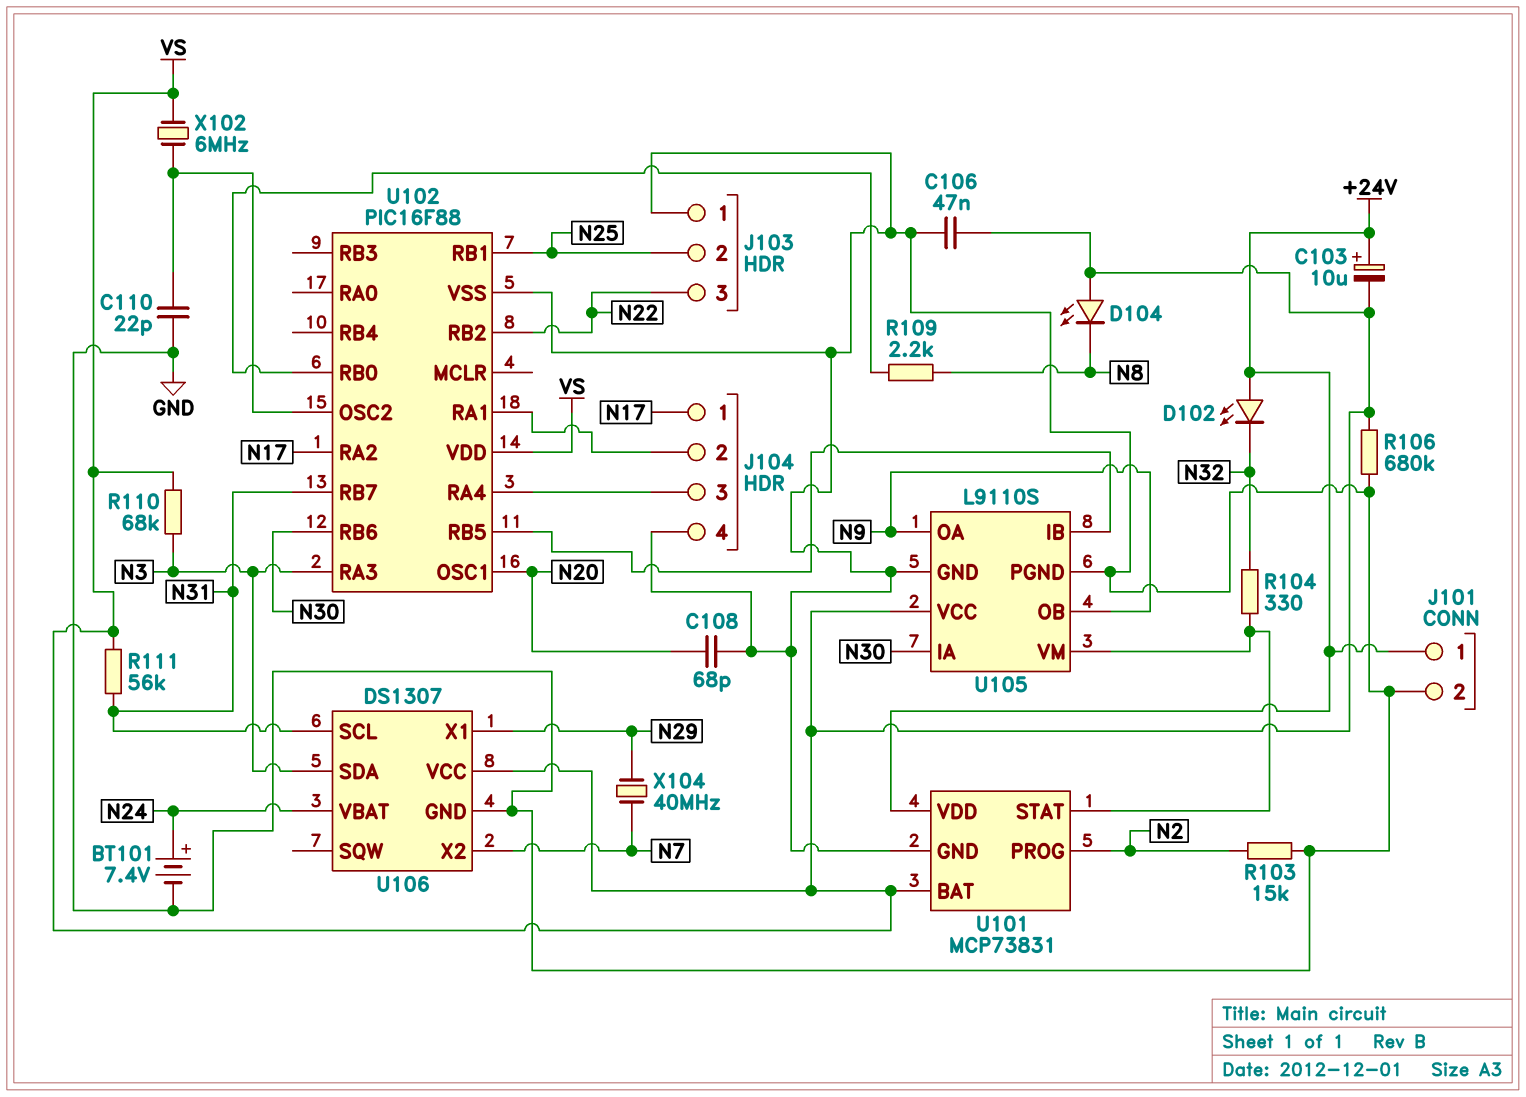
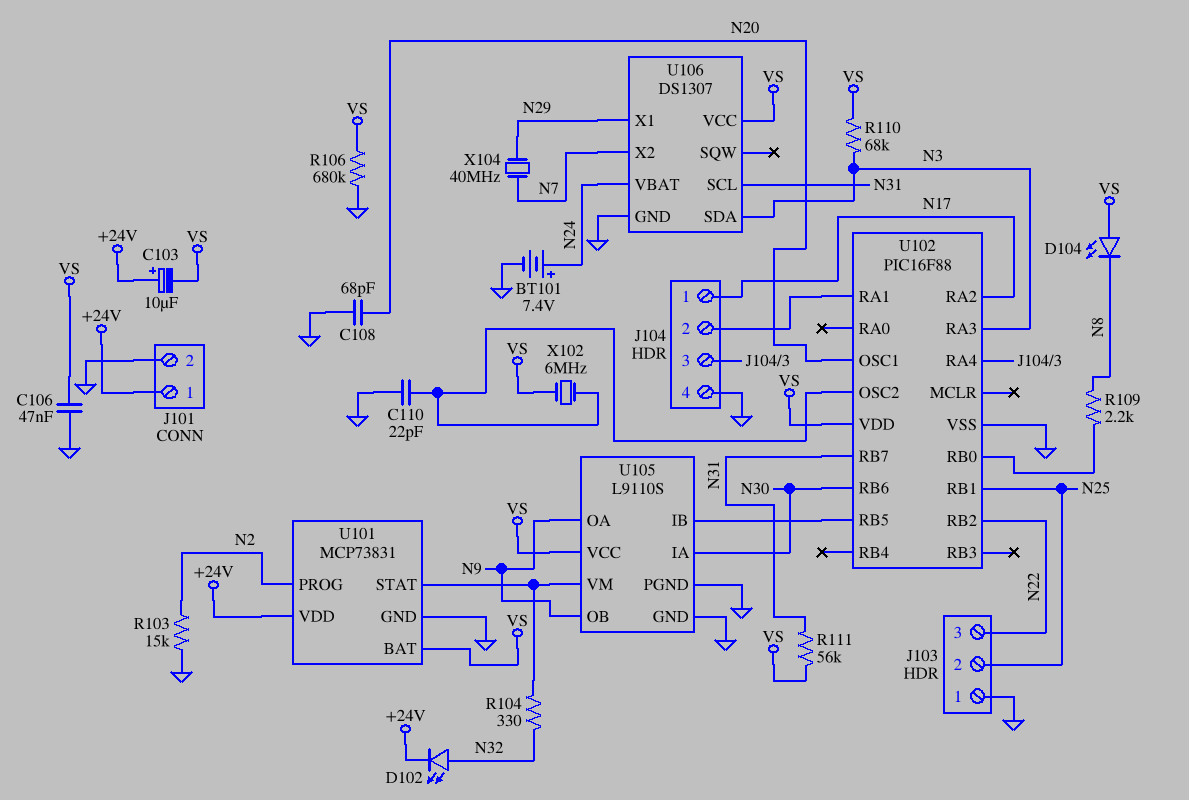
D102: LED (A +24V, K N32) -> LED (A N32, K +24V)

